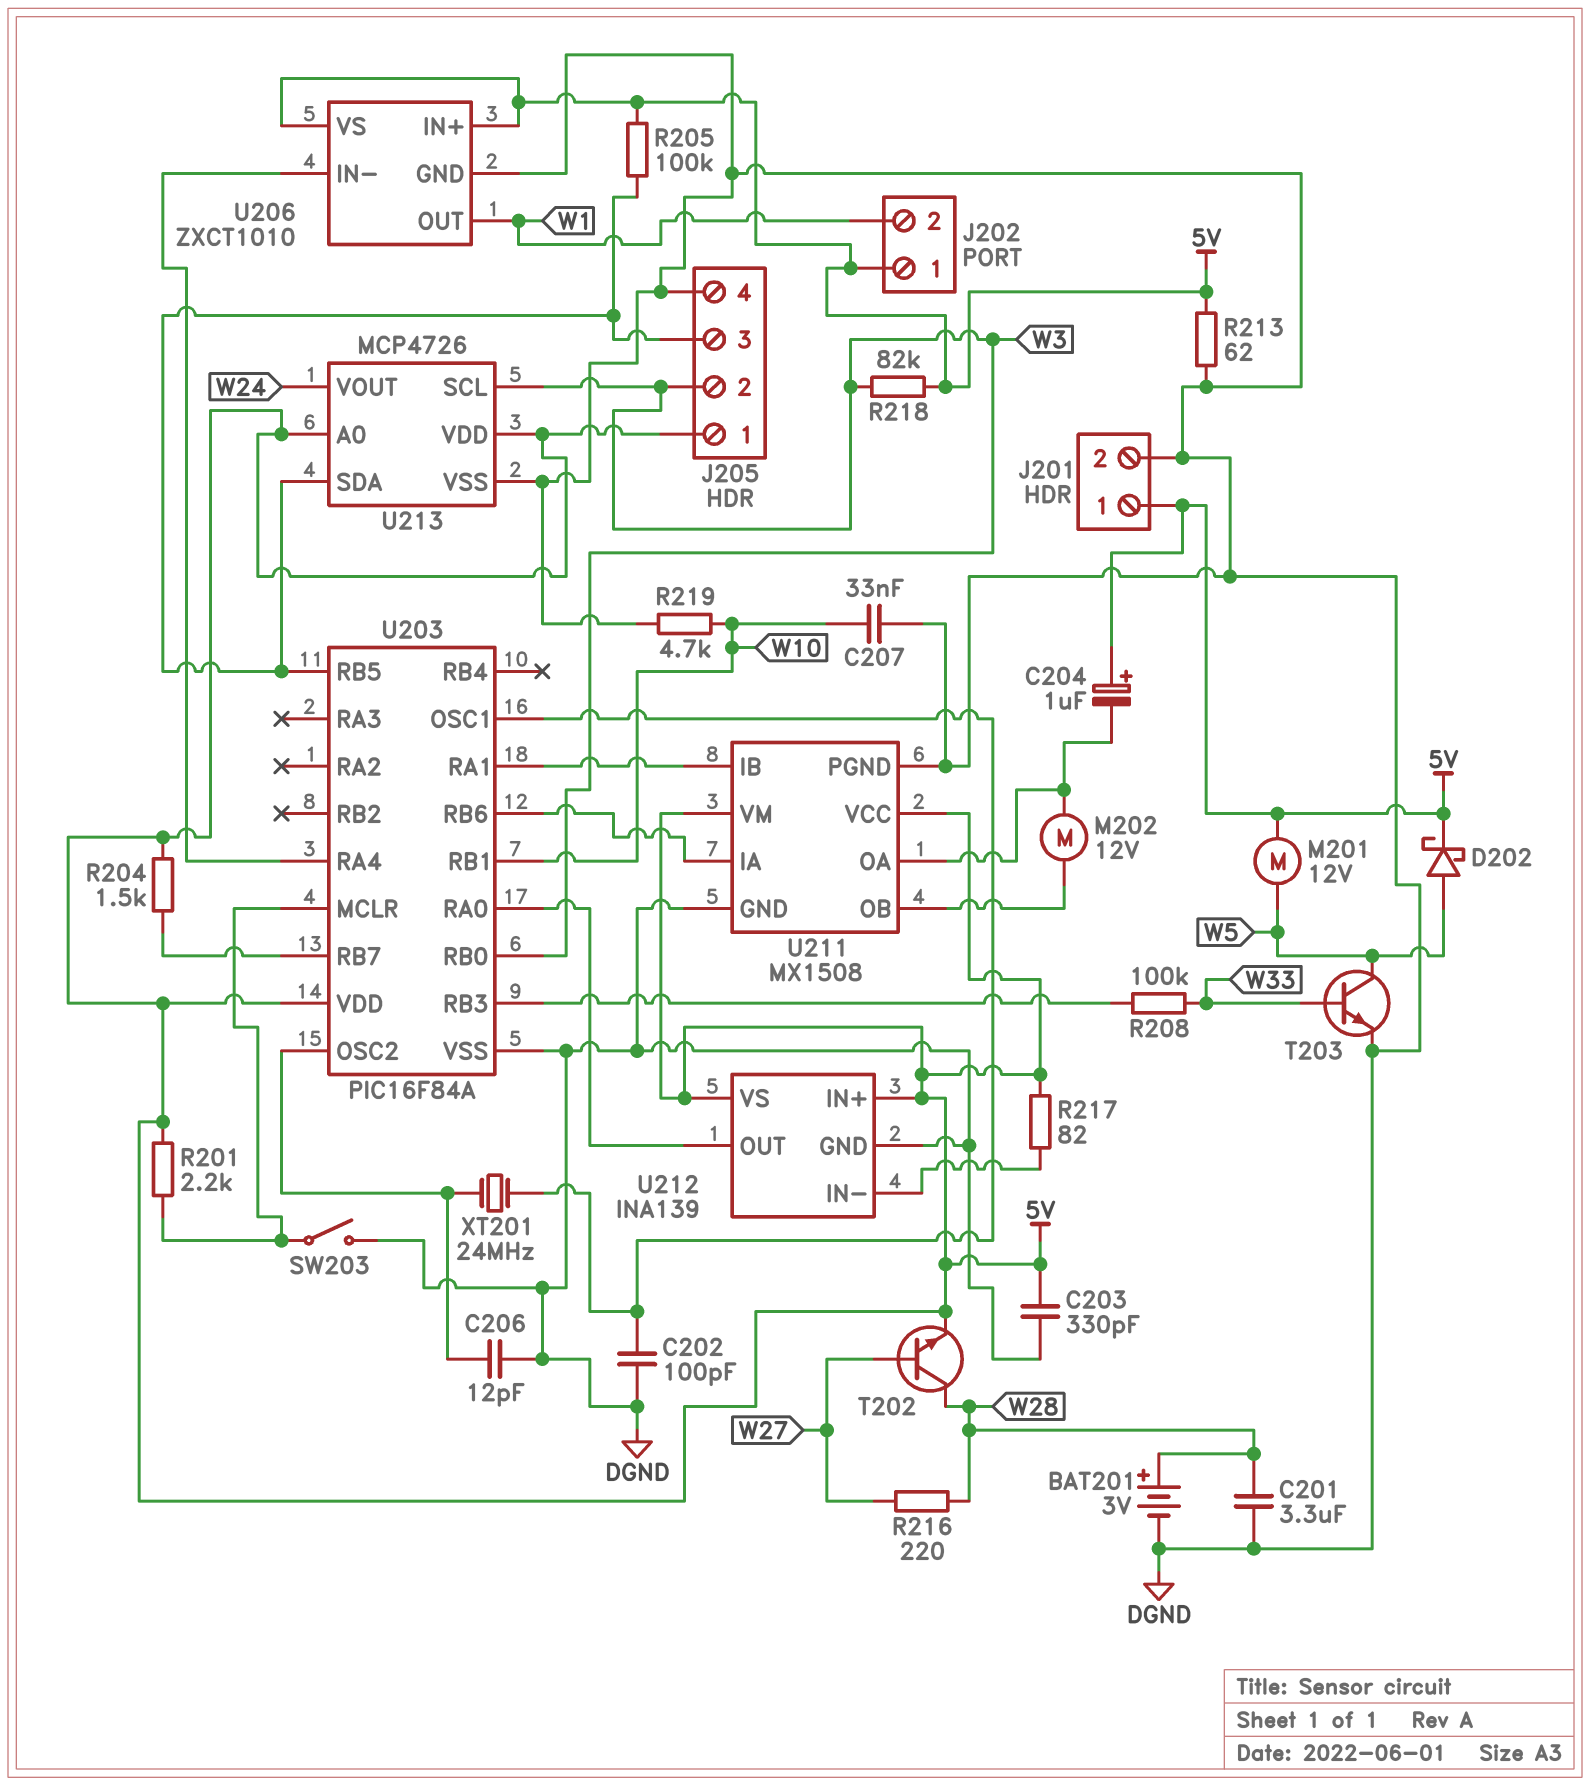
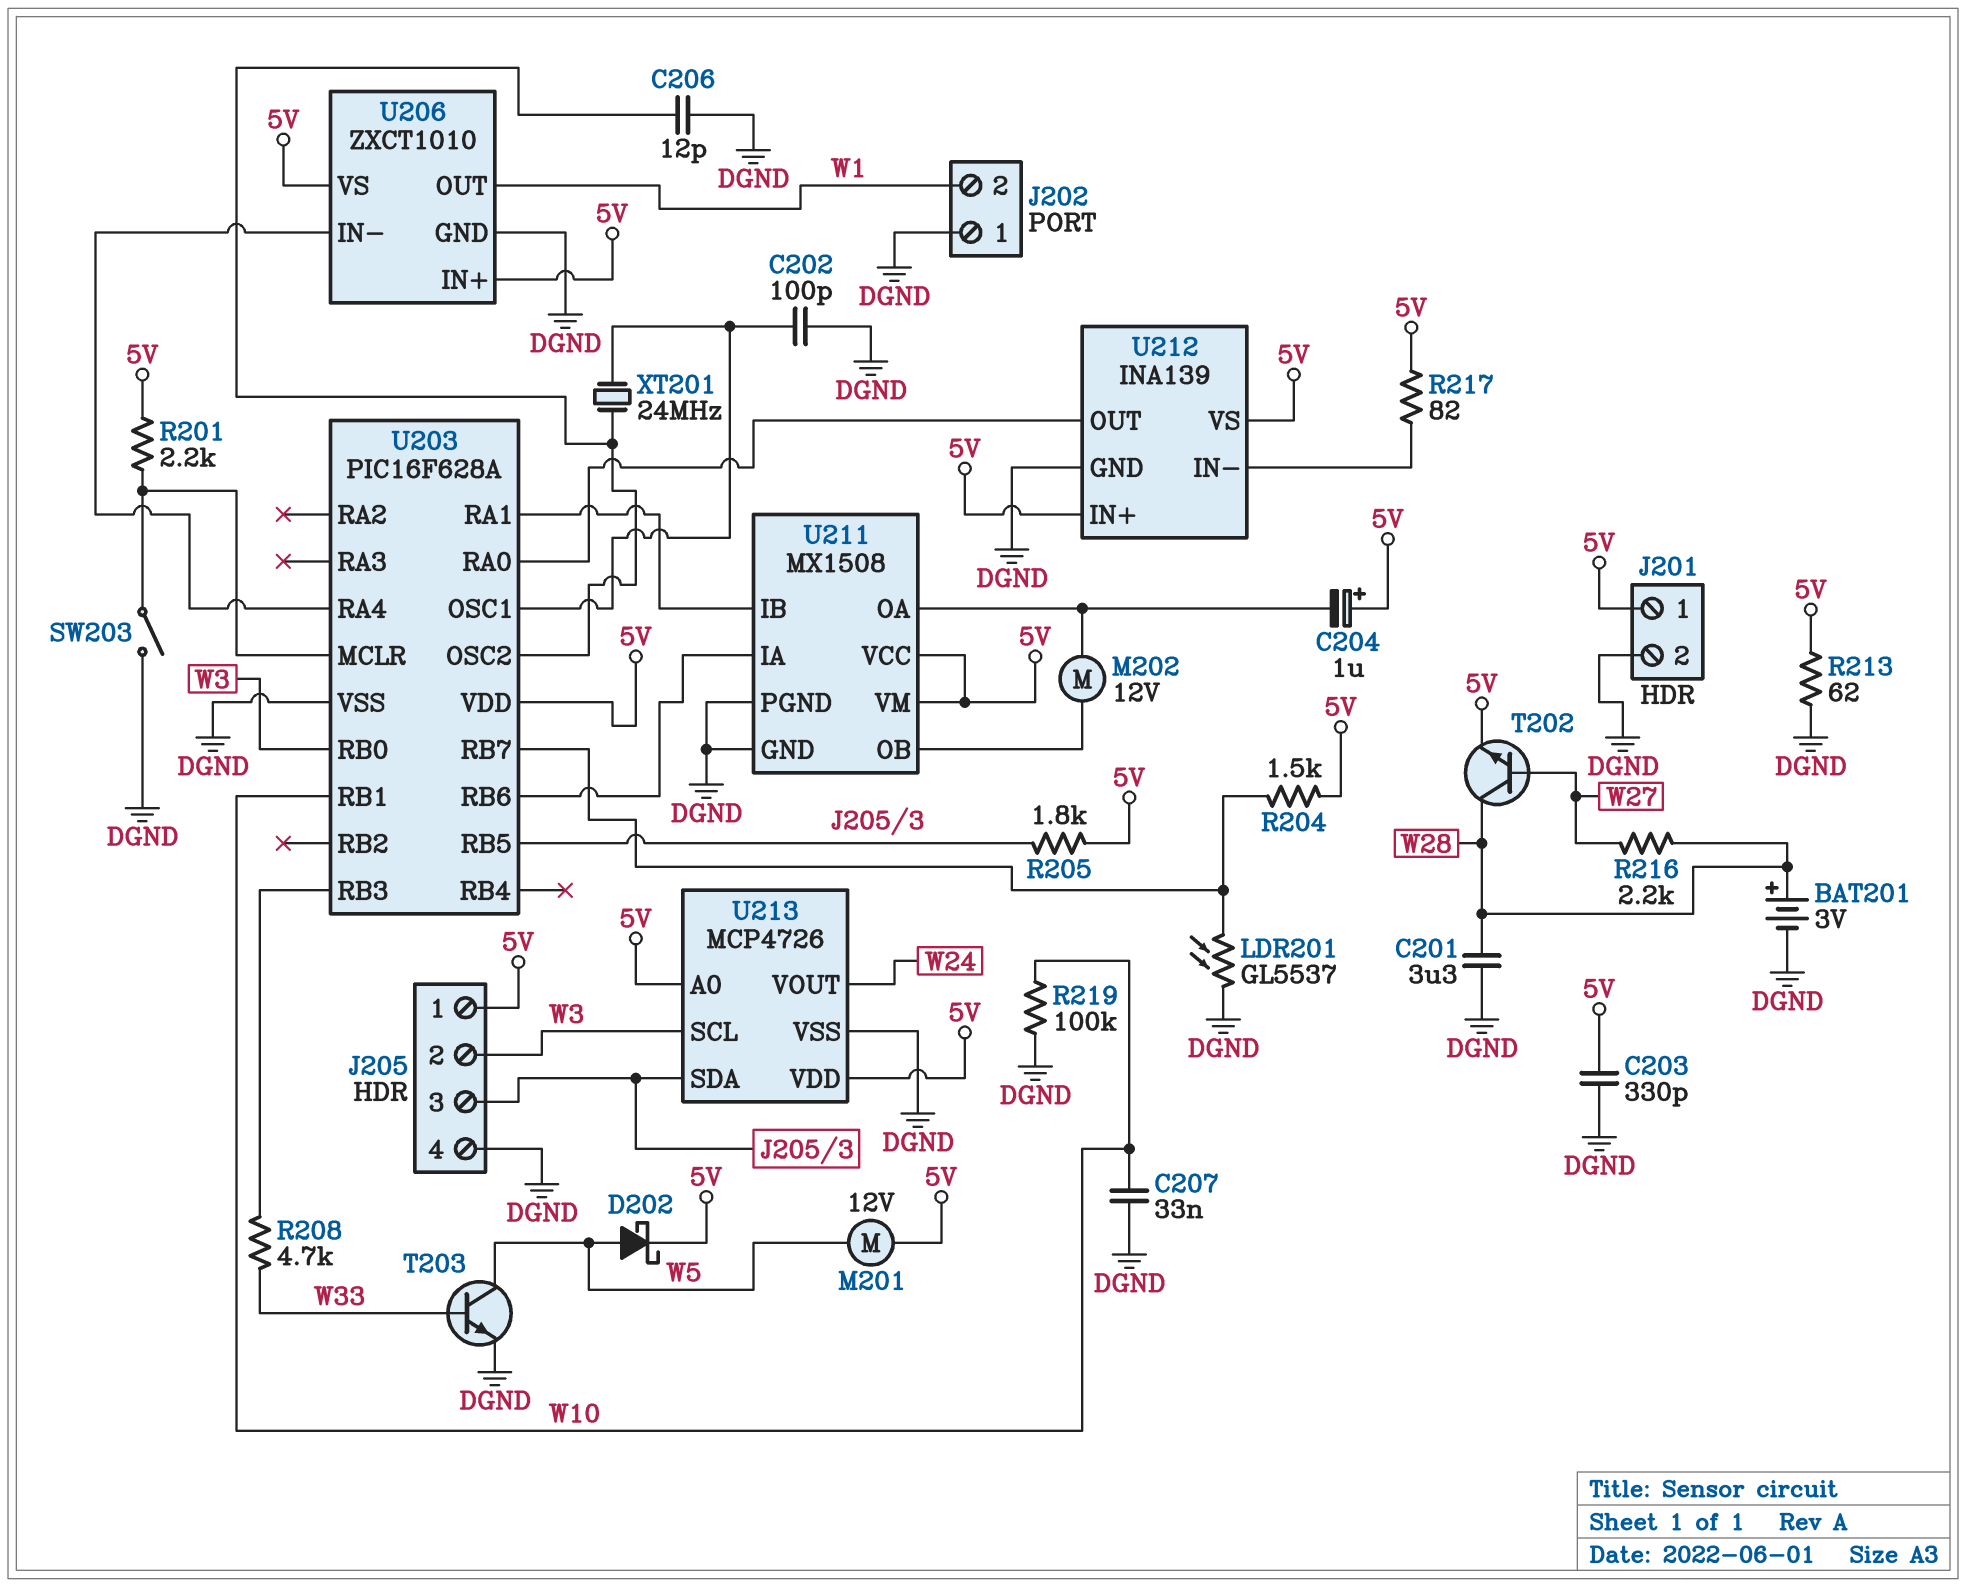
J202 pin 1: 5V -> DGND
LDR201: none -> GL5537 (DGND, U203/RB7)
R205: 100k (5V, J205/3) -> 1.8k (5V, J205/3)
R208: 100k (U203/RB3, W33) -> 4.7k (U203/RB3, W33)
R216: 220 (W27, W28) -> 2.2k (W27, W28)
R218: 82k (5V, W3) -> none
R219: 4.7k (DGND, W10) -> 100k (DGND, W10)
U203: PIC16F84A -> PIC16F628A

